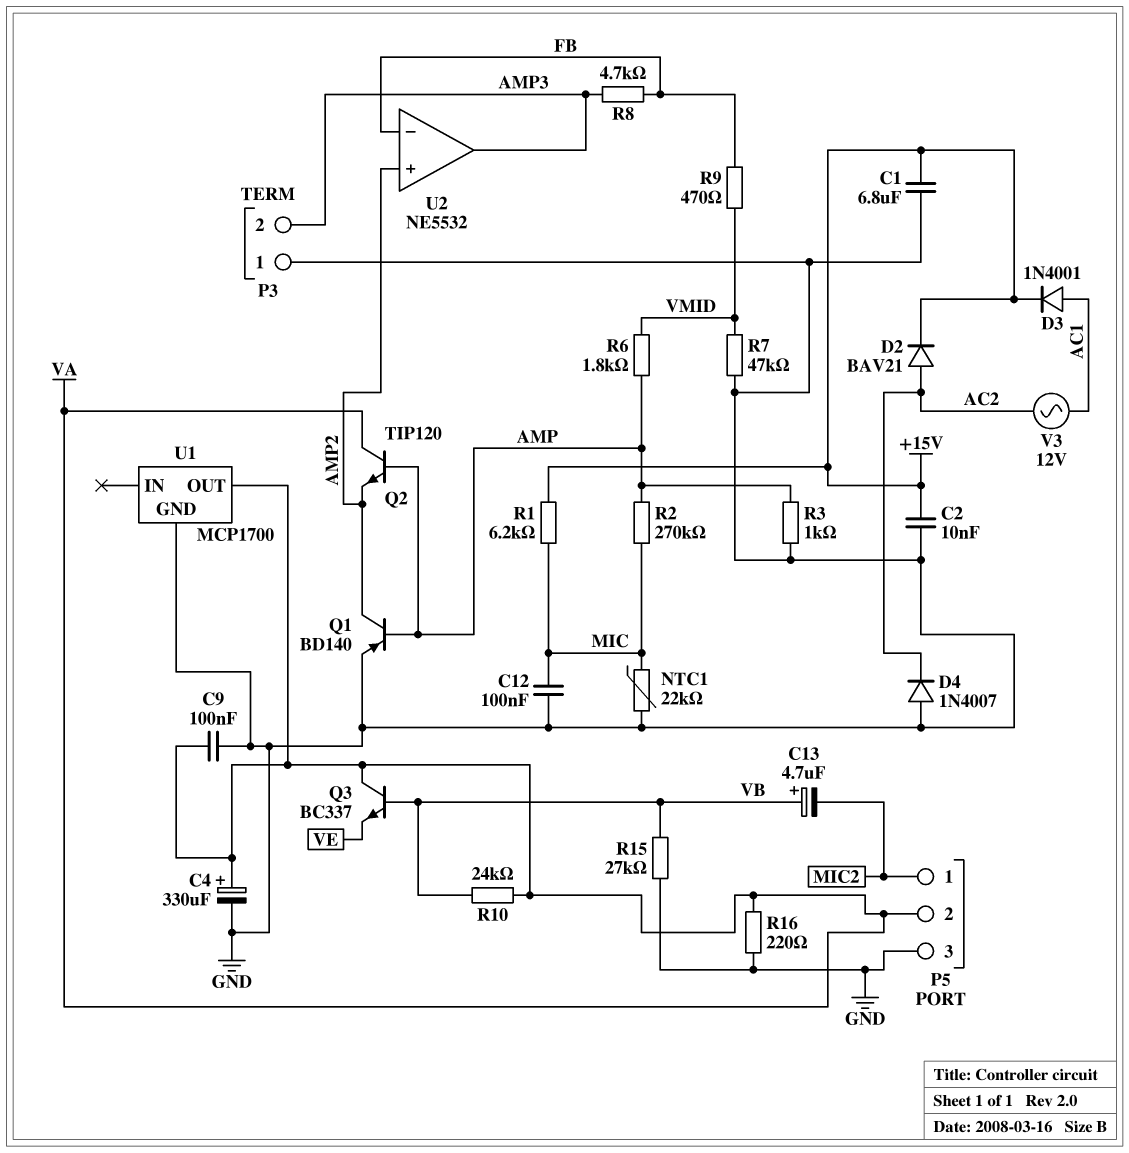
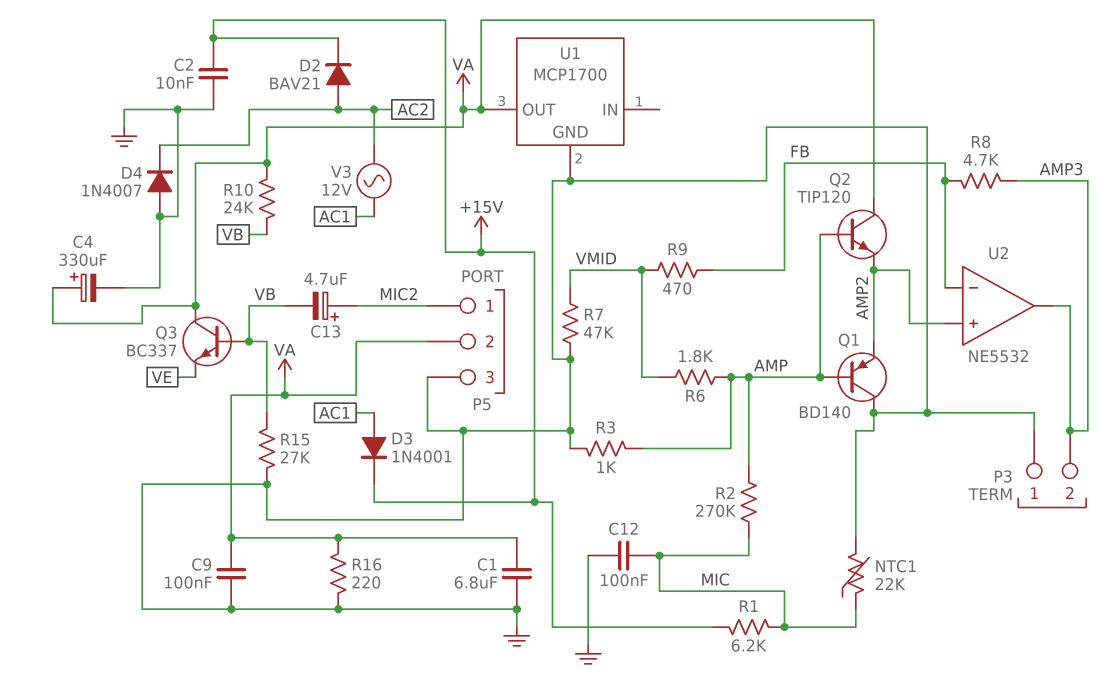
C1: 6.8uF (+15V, GND) -> 6.8uF (GND, VA)
C13: 4.7uF (plus VB, minus MIC2) -> 4.7uF (plus MIC2, minus VB)
Q1: PNP BD140 (B AMP, C AMP2, E GND) -> PNP BD140 (B AMP, C GND, E AMP2)

